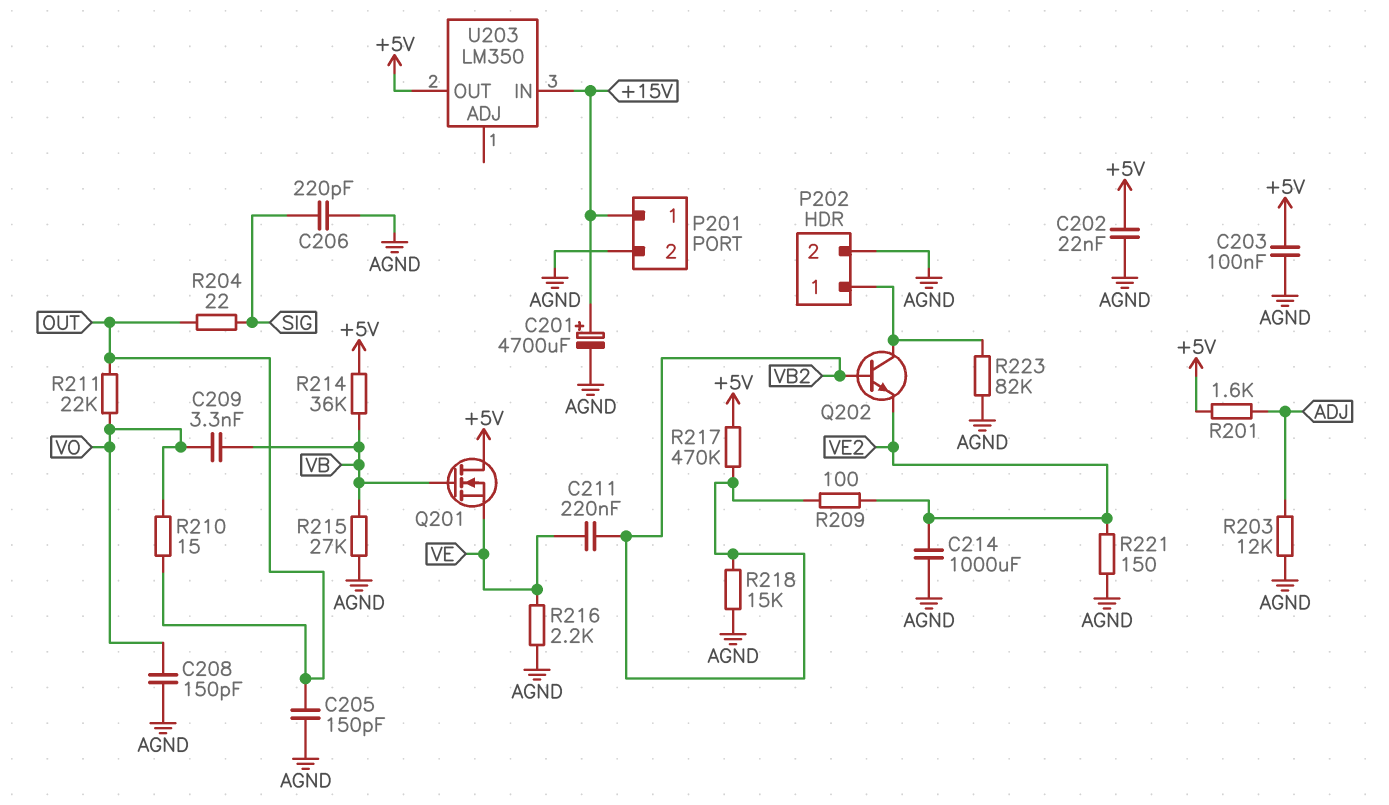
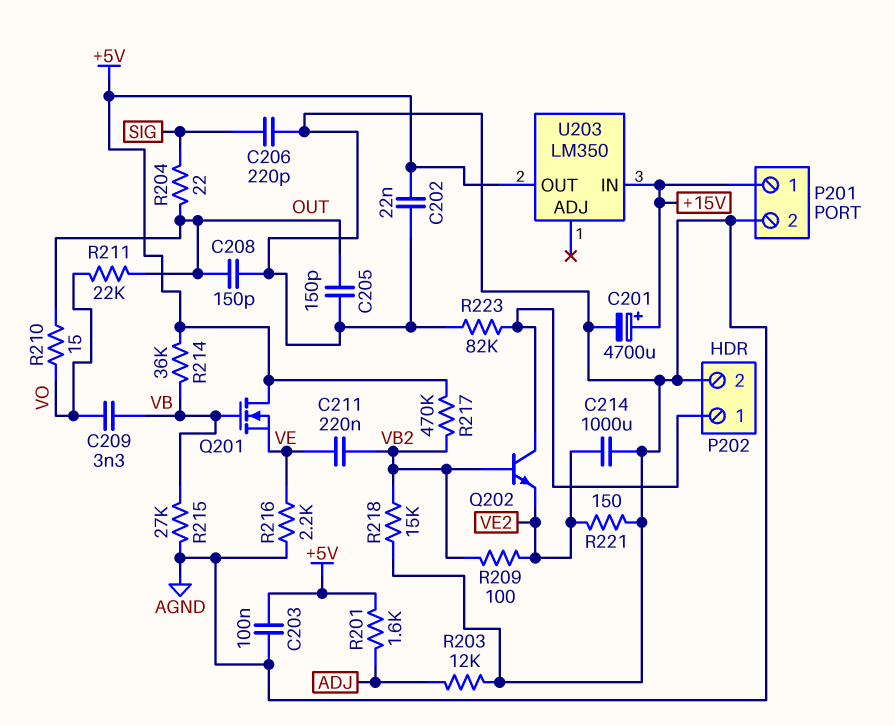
C208: 150pF (AGND, VO) -> 150pF (AGND, OUT)

